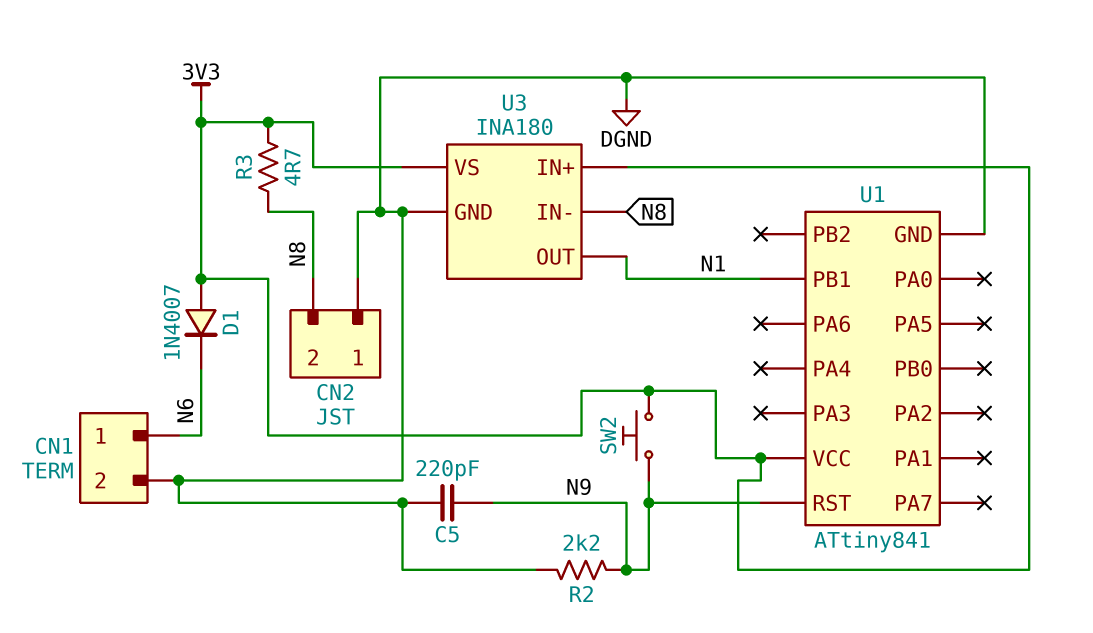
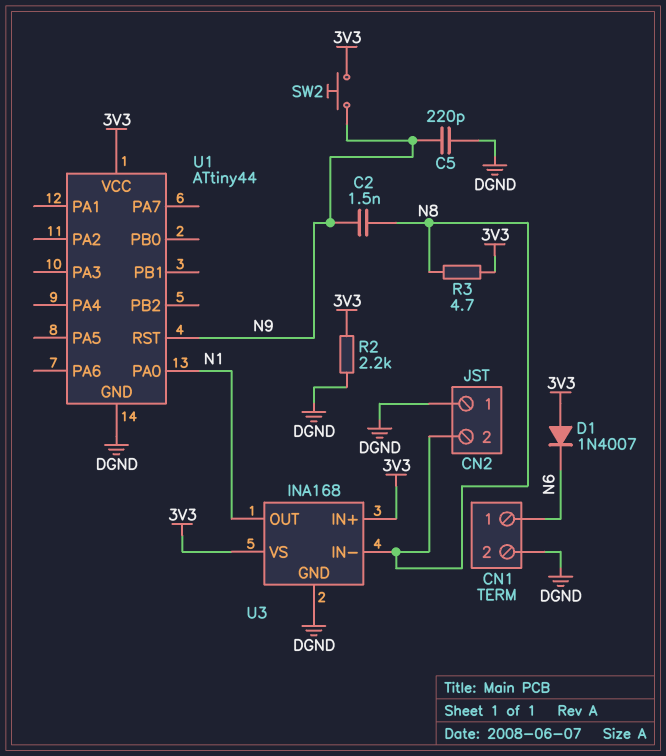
C2: none -> 1.5nF (N8, N9)
R2: 2.2k (DGND, N9) -> 2.2k (3V3, DGND)
U1: ATtiny841 -> ATtiny44
U1 pin PA0: none -> N1
U1 pin PB1: N1 -> none
U3: INA180 -> INA168

